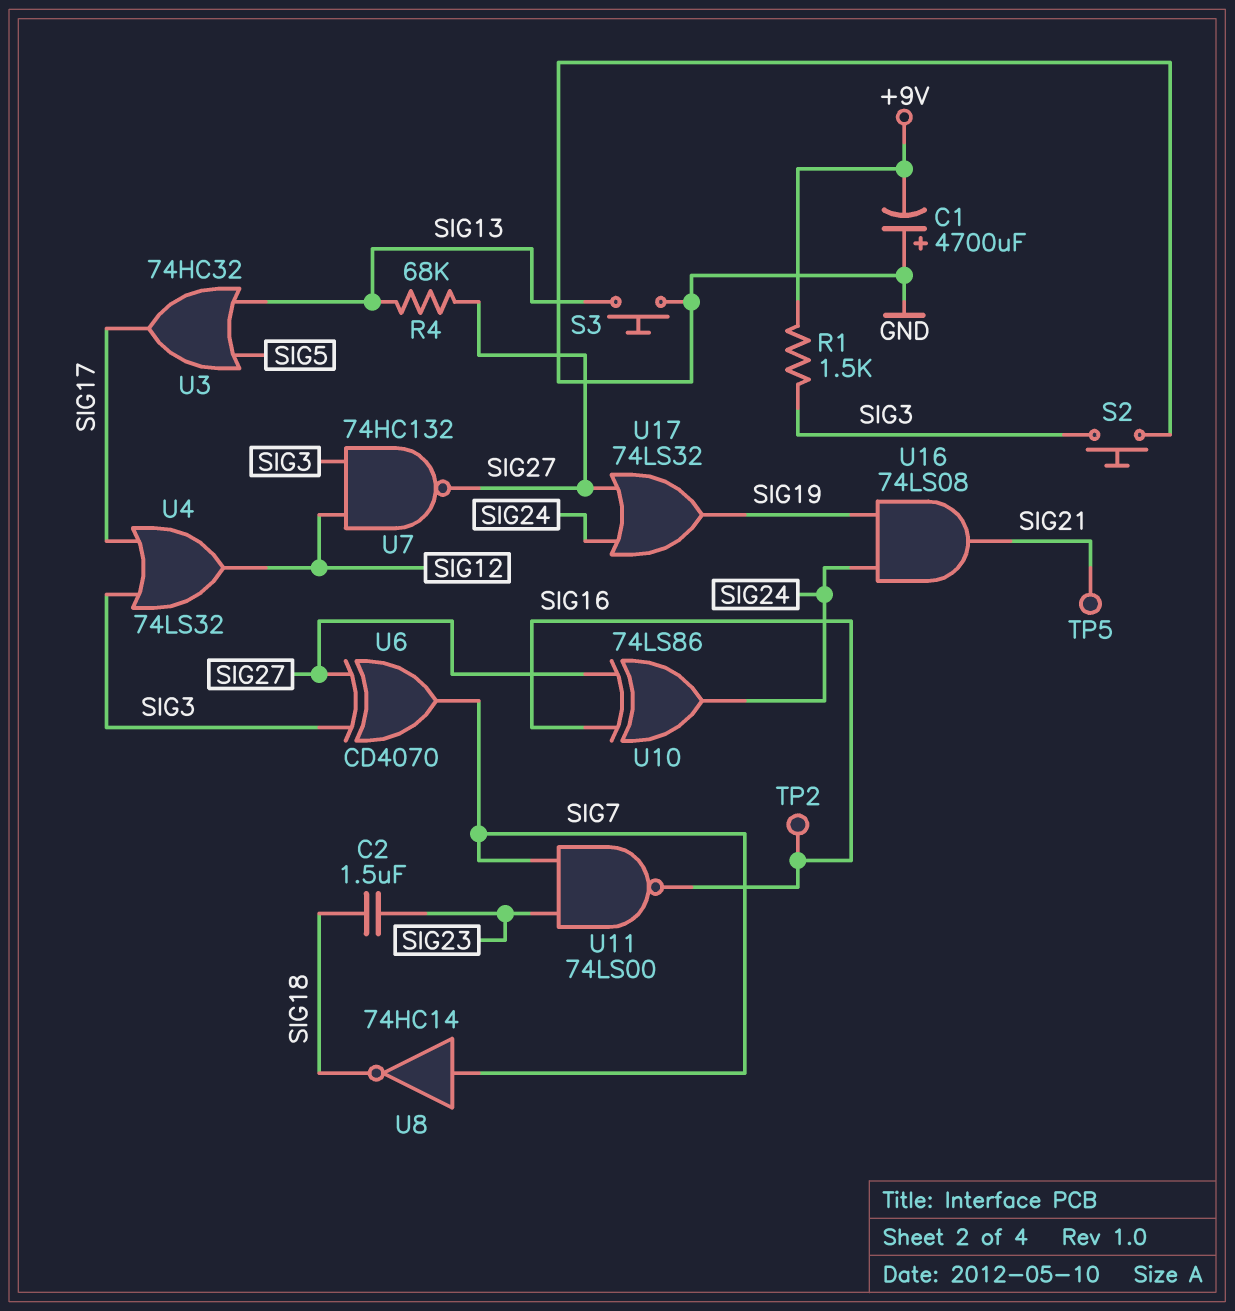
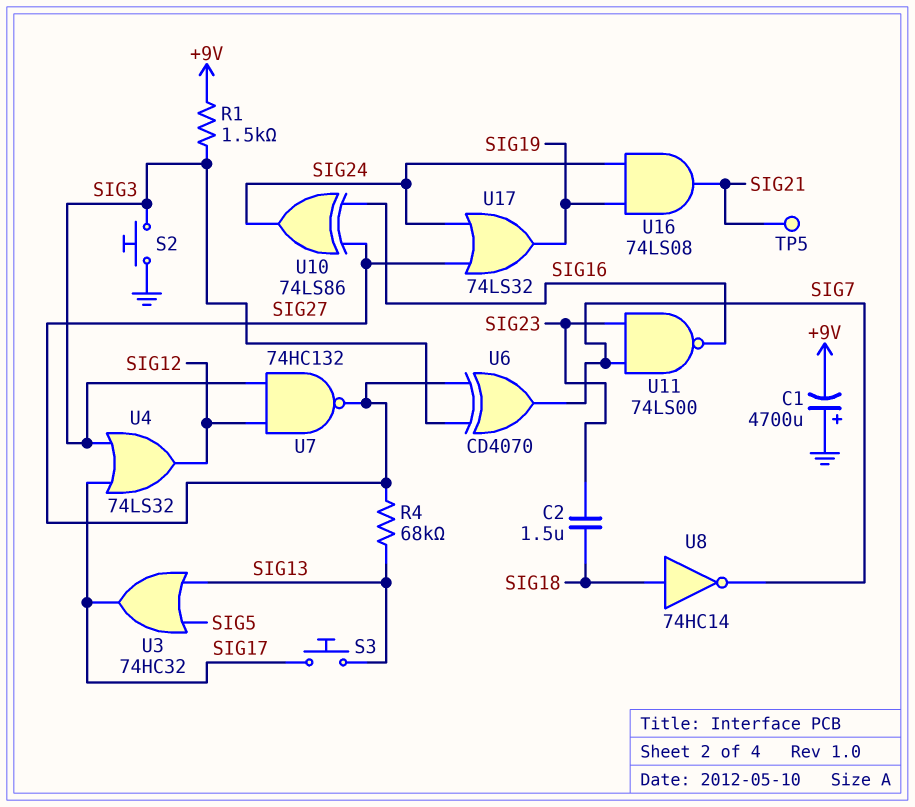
S3: button (GND, SIG13) -> button (SIG13, SIG17)
TP2: test point (SIG16) -> none
U8: NOT 74HC14 (in SIG7, out SIG18) -> NOT 74HC14 (in SIG18, out SIG7)

